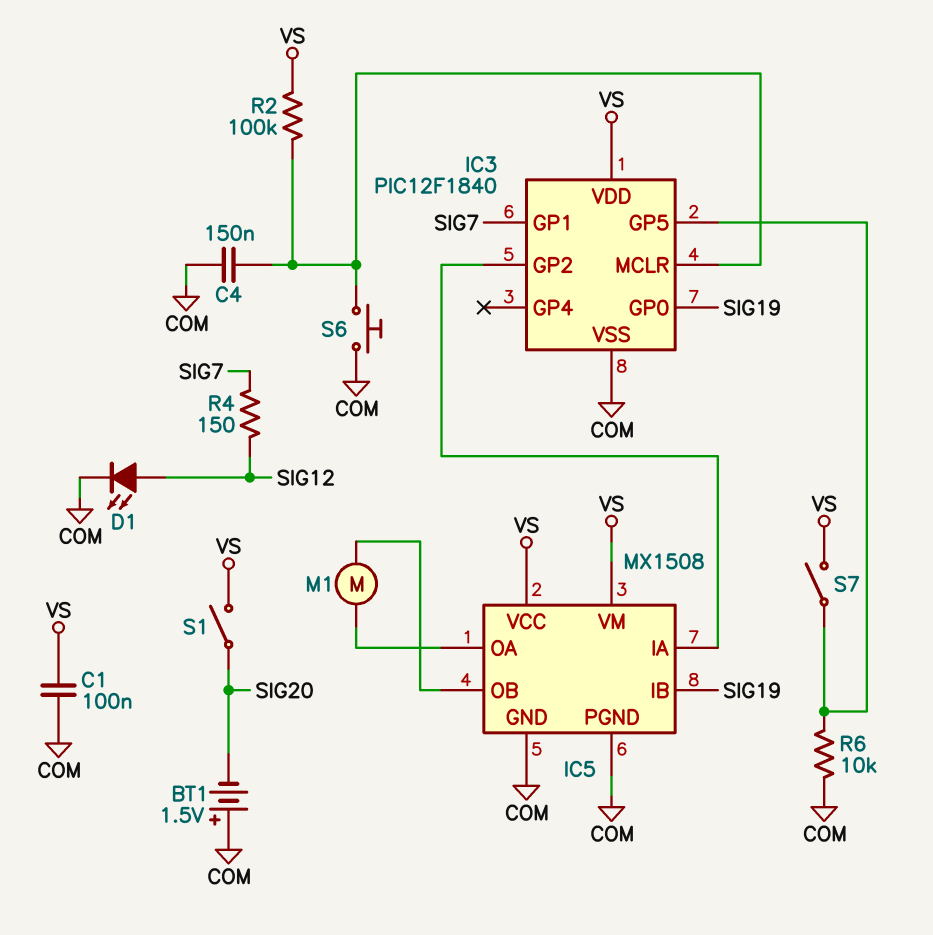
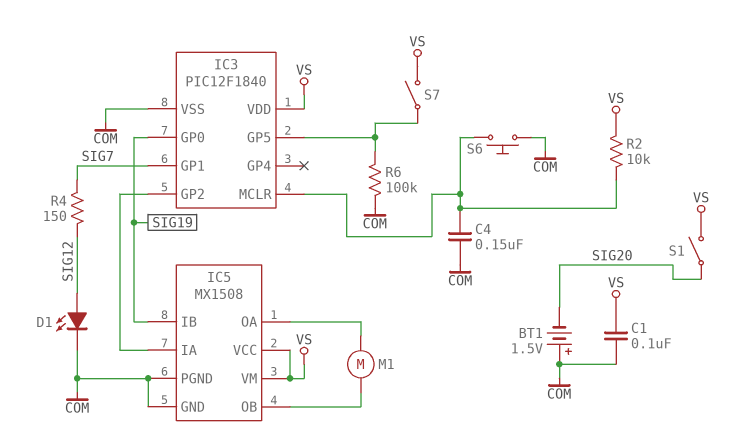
R2: 100k (IC3/MCLR, VS) -> 10k (IC3/MCLR, VS)
R6: 10k (COM, IC3/GP5) -> 100k (COM, IC3/GP5)

